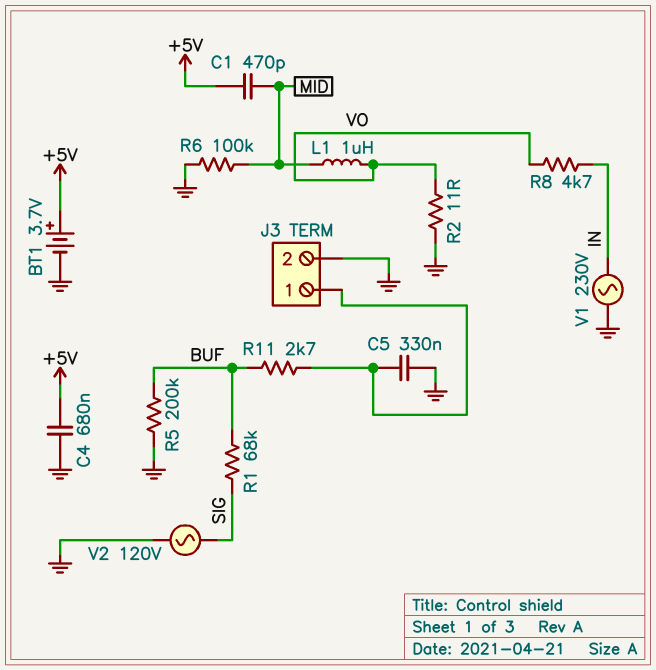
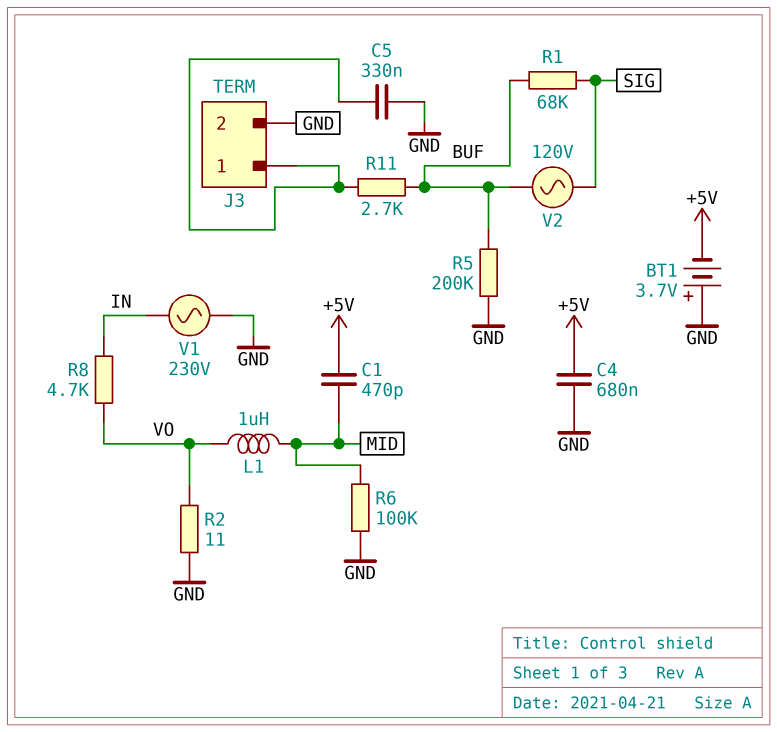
BT1: 3.7V (plus +5V, minus GND) -> 3.7V (plus GND, minus +5V)
V2: AC 120V (GND, SIG) -> AC 120V (BUF, SIG)

